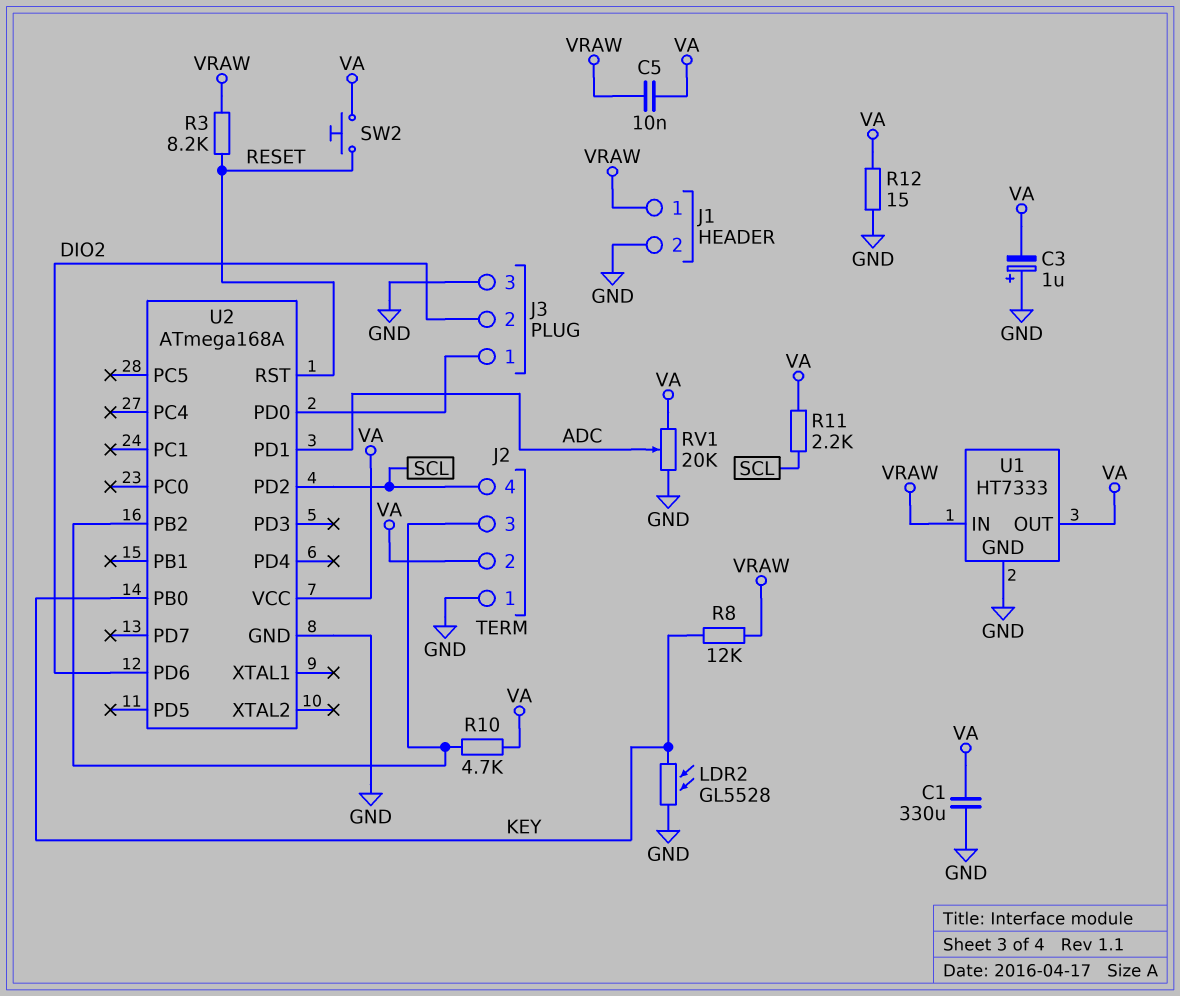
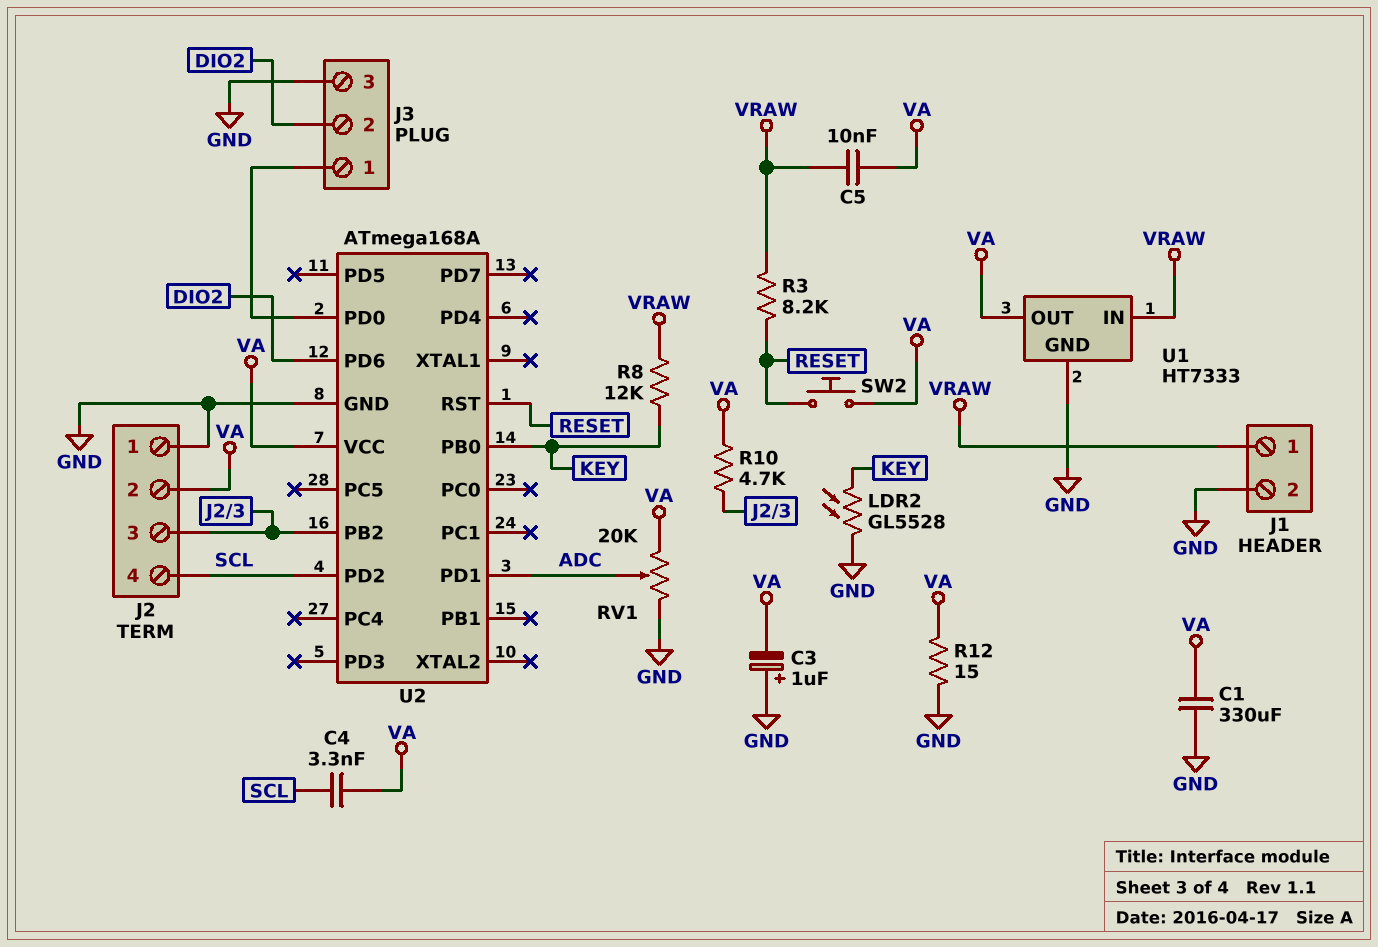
C4: none -> 3.3nF (SCL, VA)
R11: 2.2k (SCL, VA) -> none

